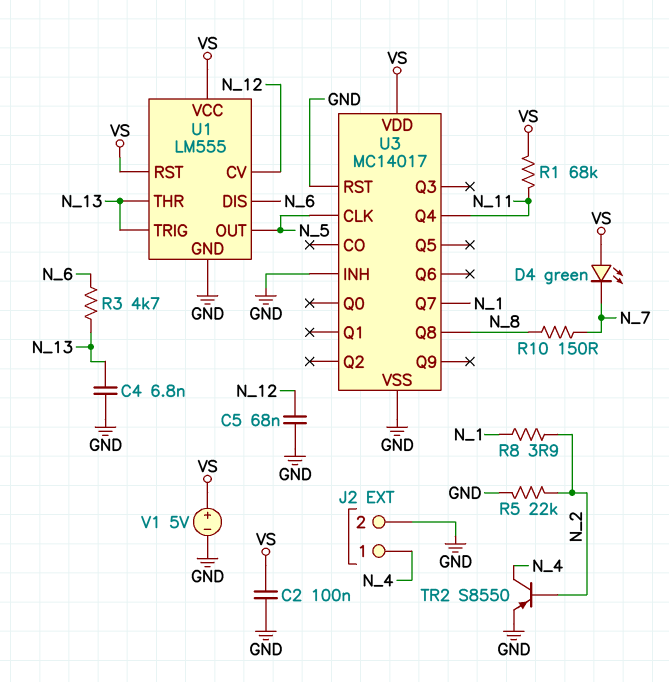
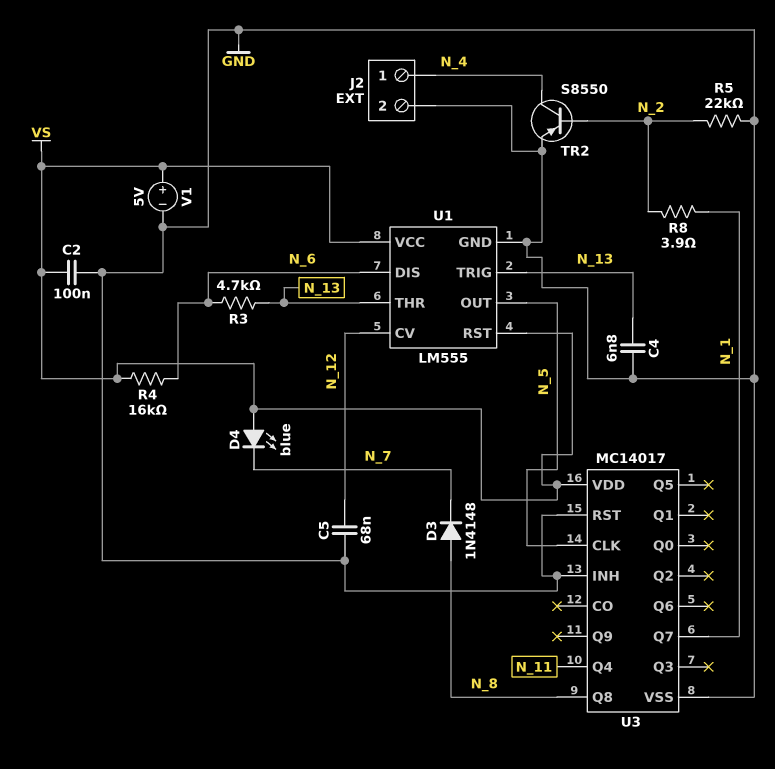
D3: none -> diode 1N4148 (A N_8, K N_7)
D4: LED green (A VS, K N_7) -> LED blue (A VS, K N_7)
R1: 68k (N_11, VS) -> none
R4: none -> 16k (N_6, VS)
R10: 150 (N_7, N_8) -> none

